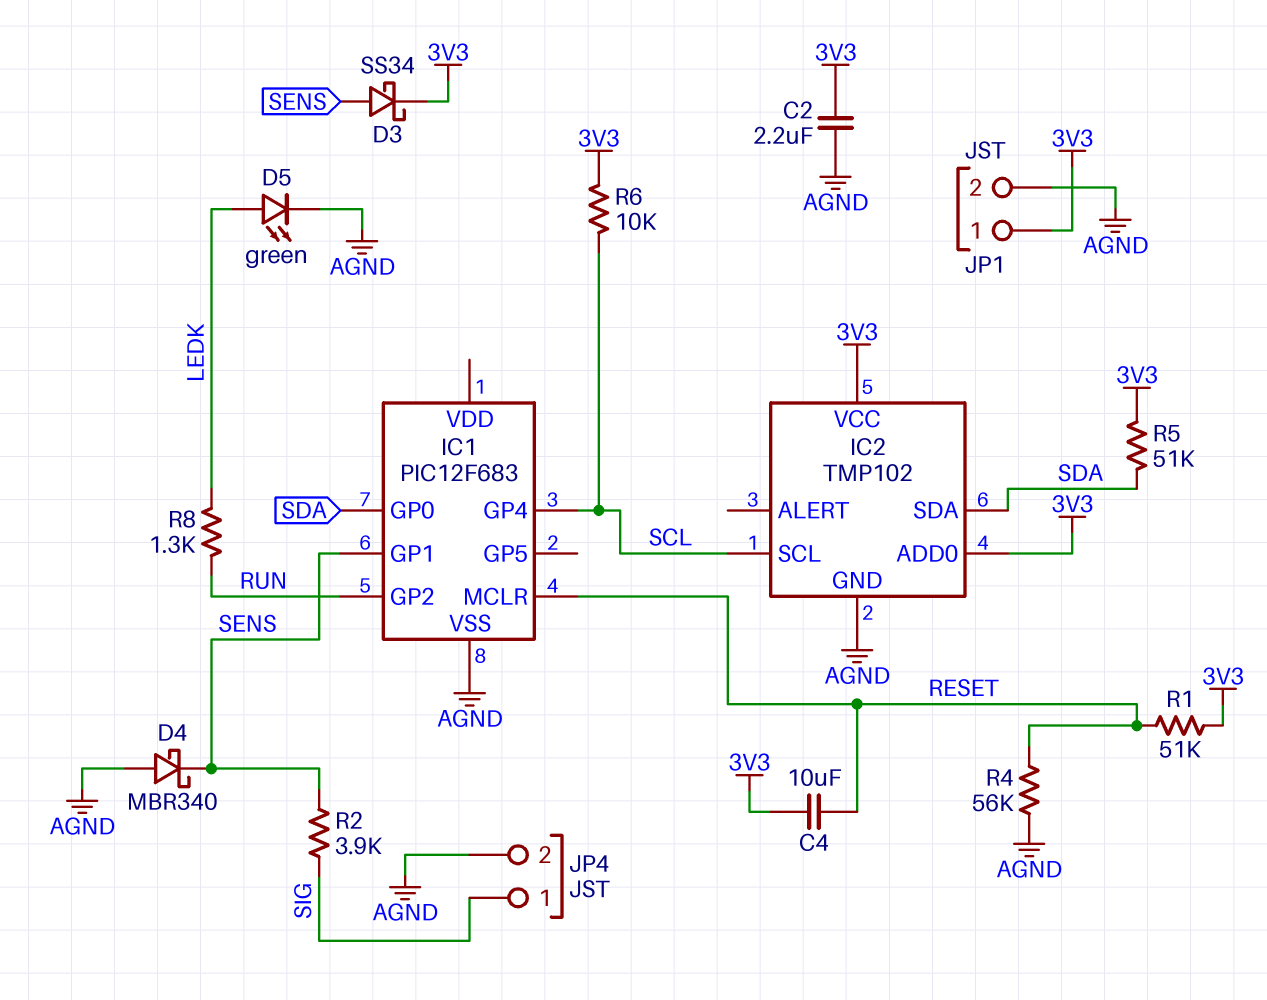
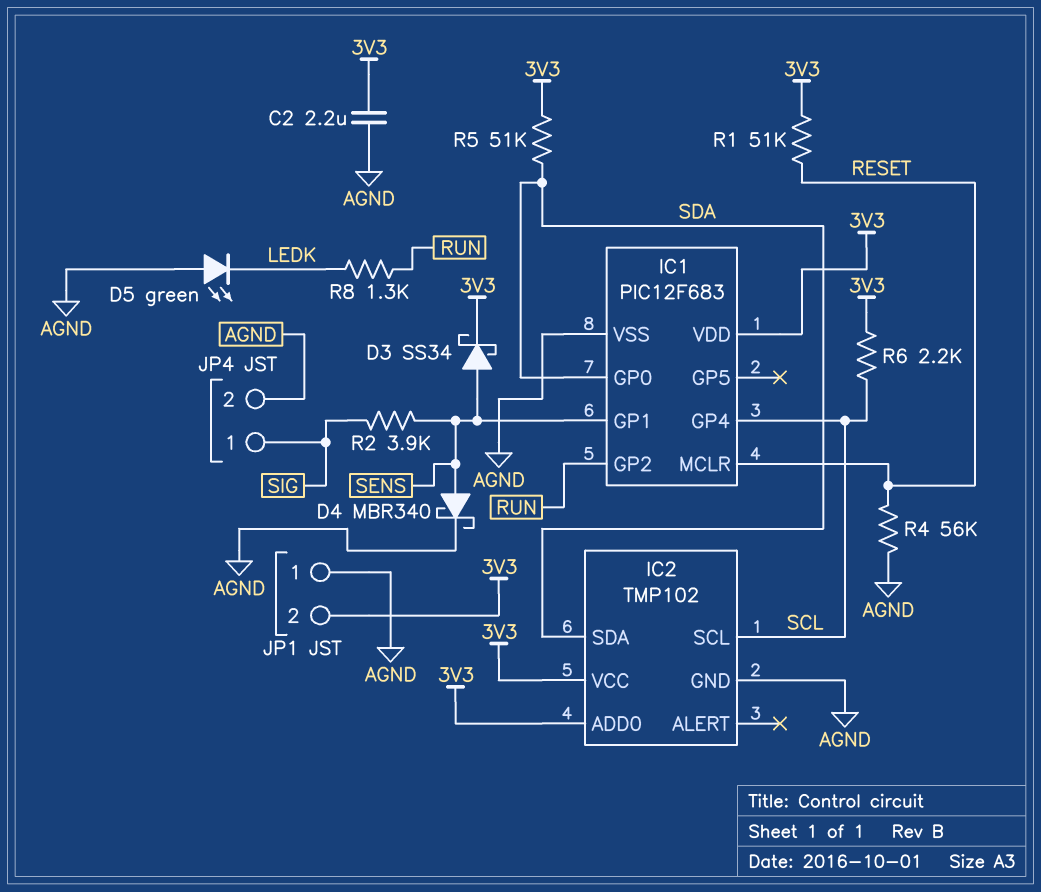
C4: 10uF (3V3, RESET) -> none
D4: schottky MBR340 (A AGND, K SENS) -> schottky MBR340 (A SENS, K AGND)
D5: LED green (A LEDK, K AGND) -> LED green (A AGND, K LEDK)
IC1 pin VDD: none -> 3V3
JP1 pin 1: 3V3 -> AGND
JP1 pin 2: AGND -> 3V3
R6: 10k (3V3, SCL) -> 2.2k (3V3, SCL)

